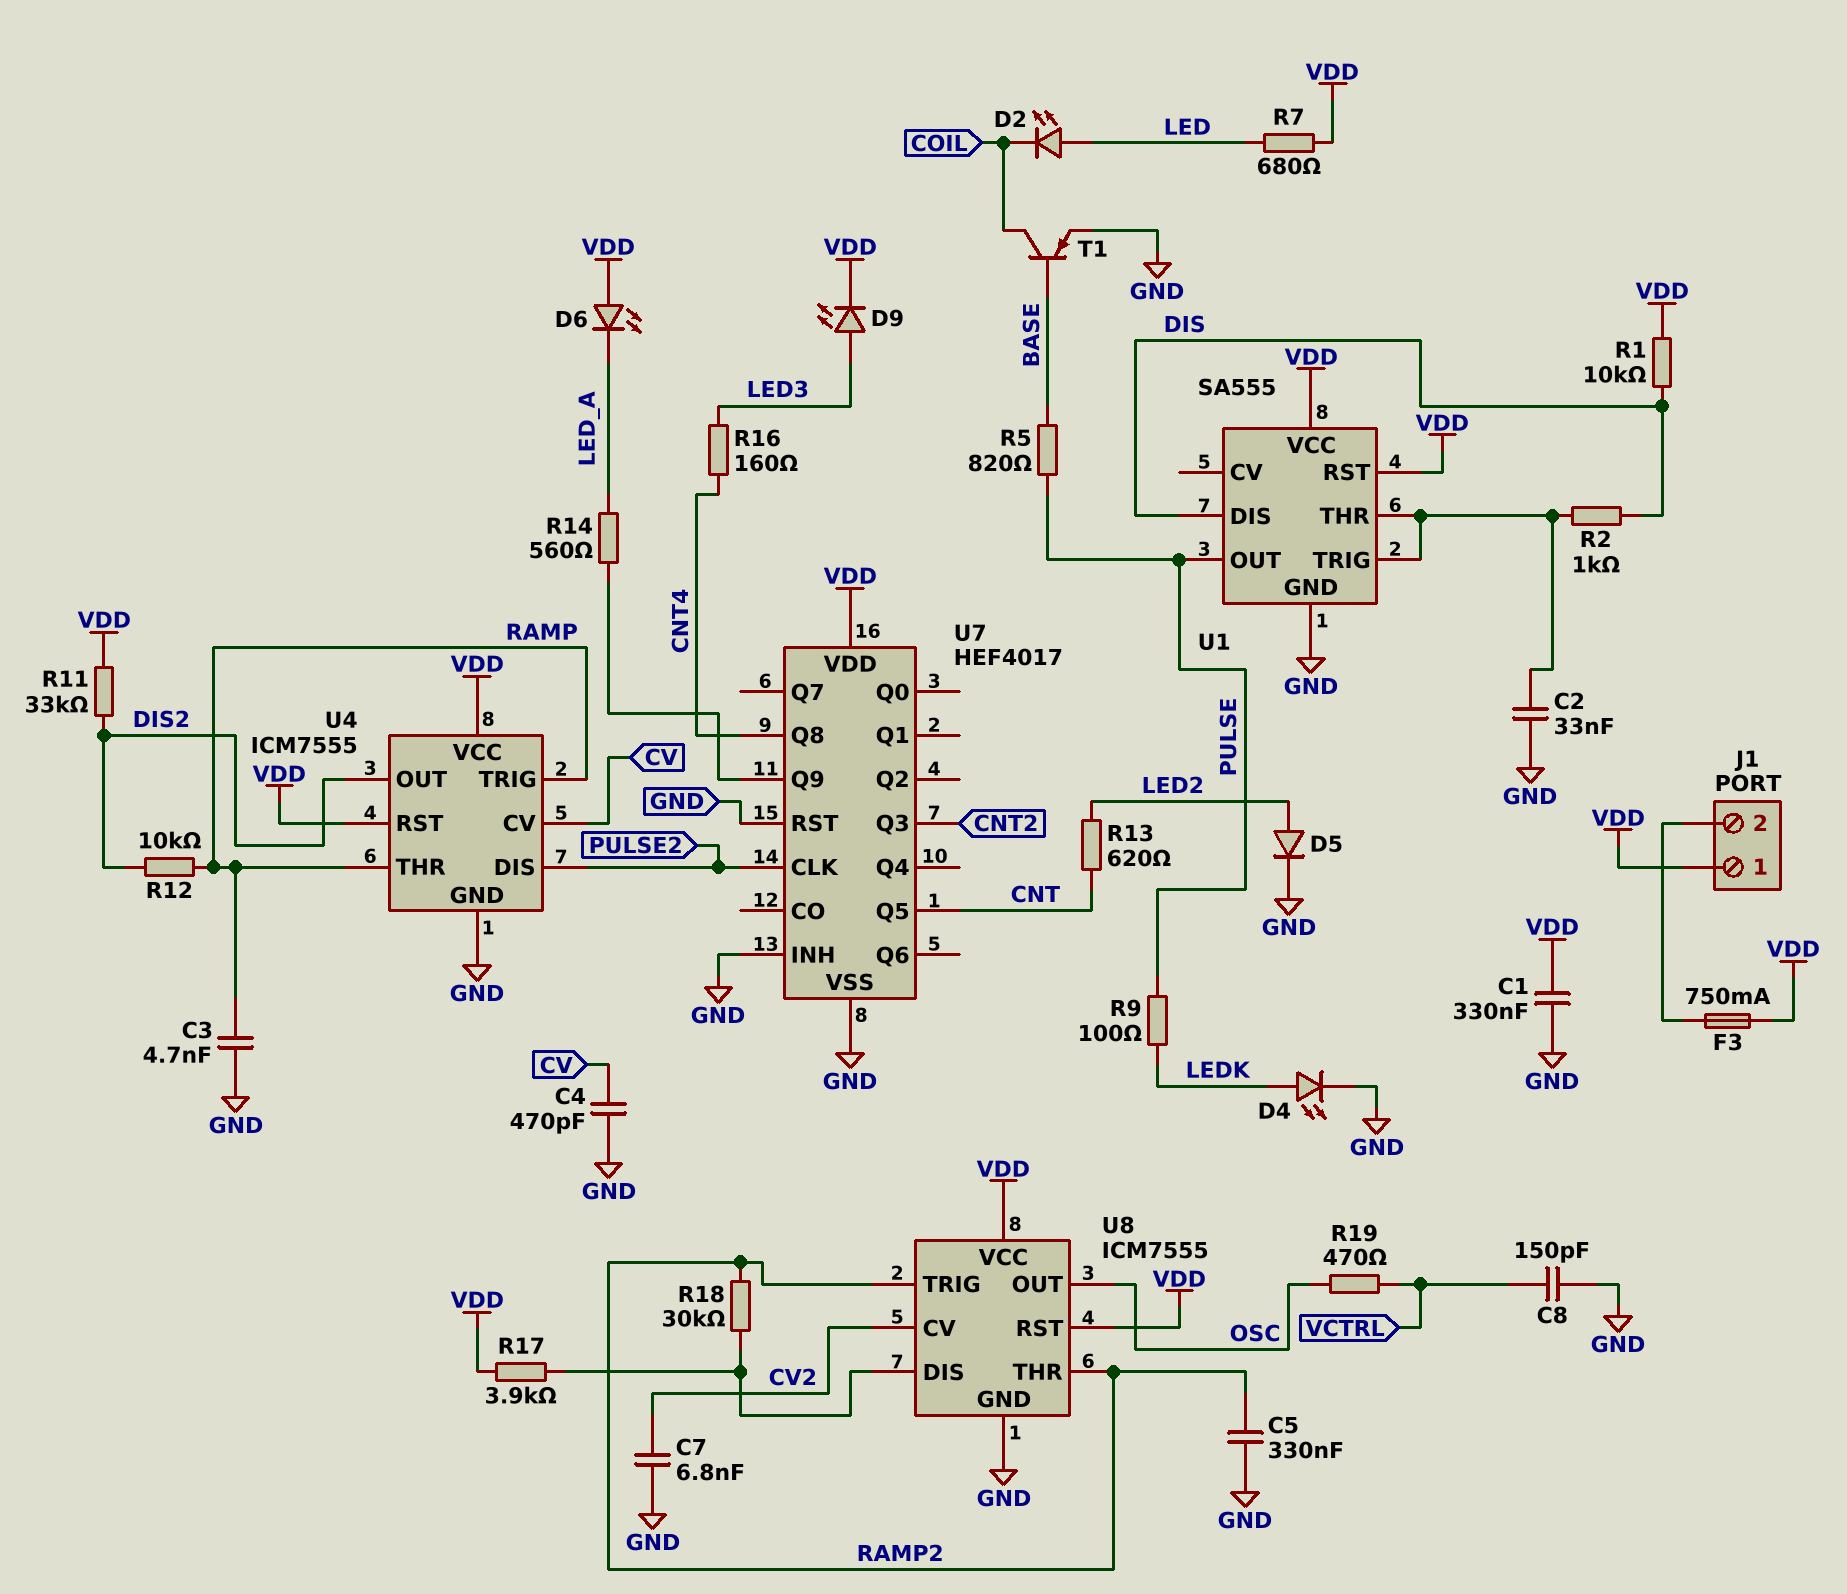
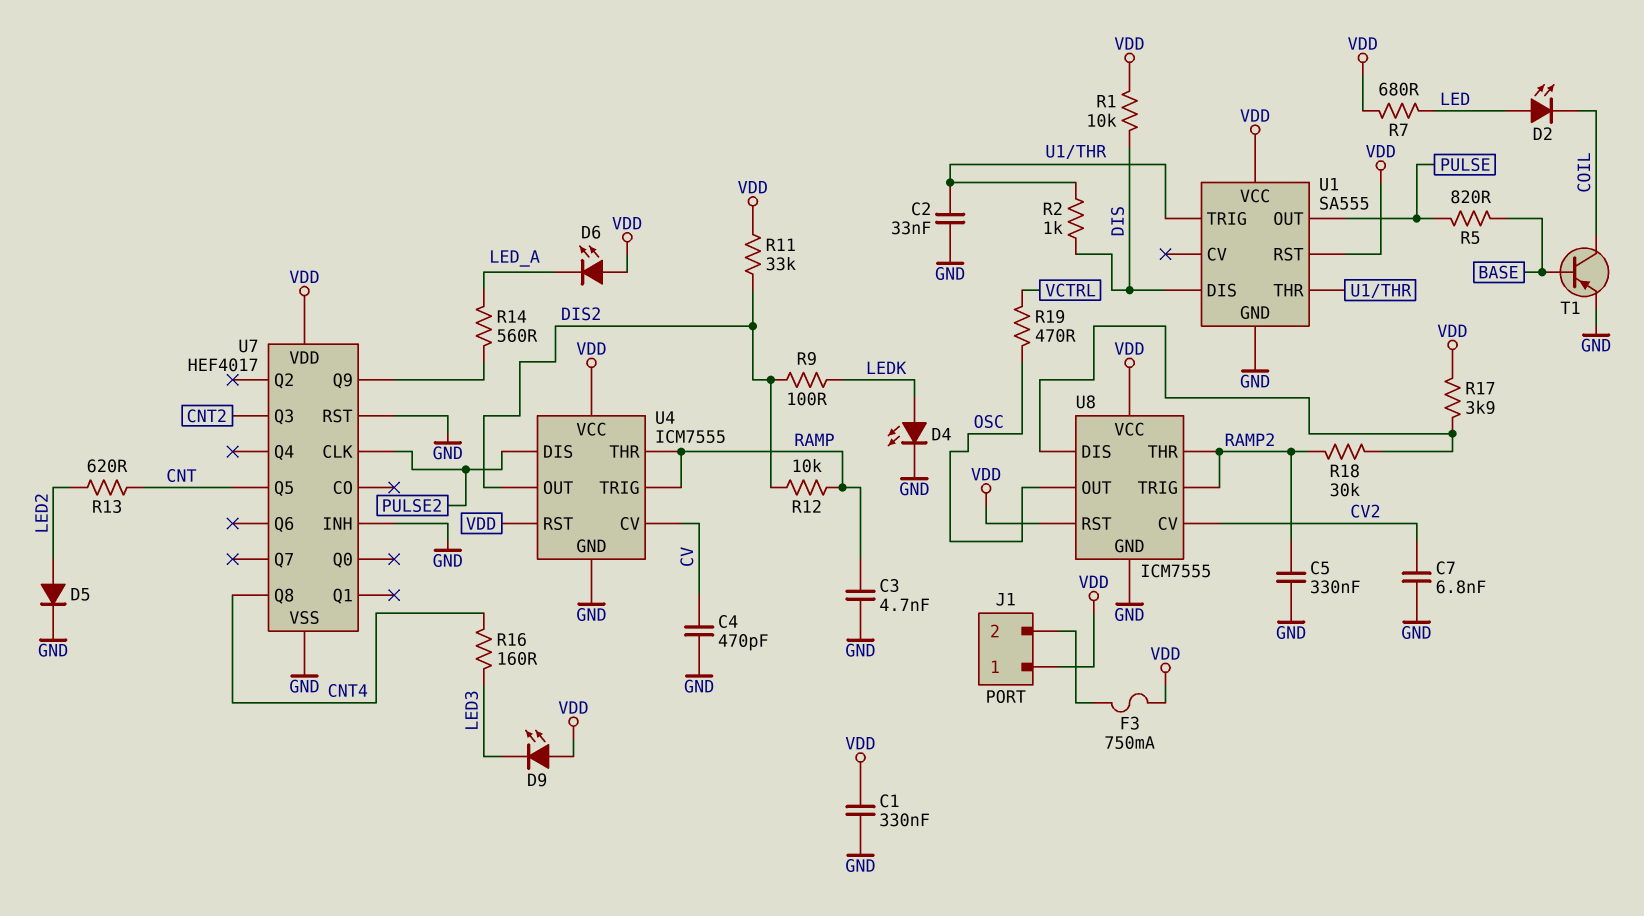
C8: 150pF (GND, VCTRL) -> none
D9: LED (A LED3, K VDD) -> LED (A VDD, K LED3)
R9: 100 (LEDK, PULSE) -> 100 (DIS2, LEDK)

